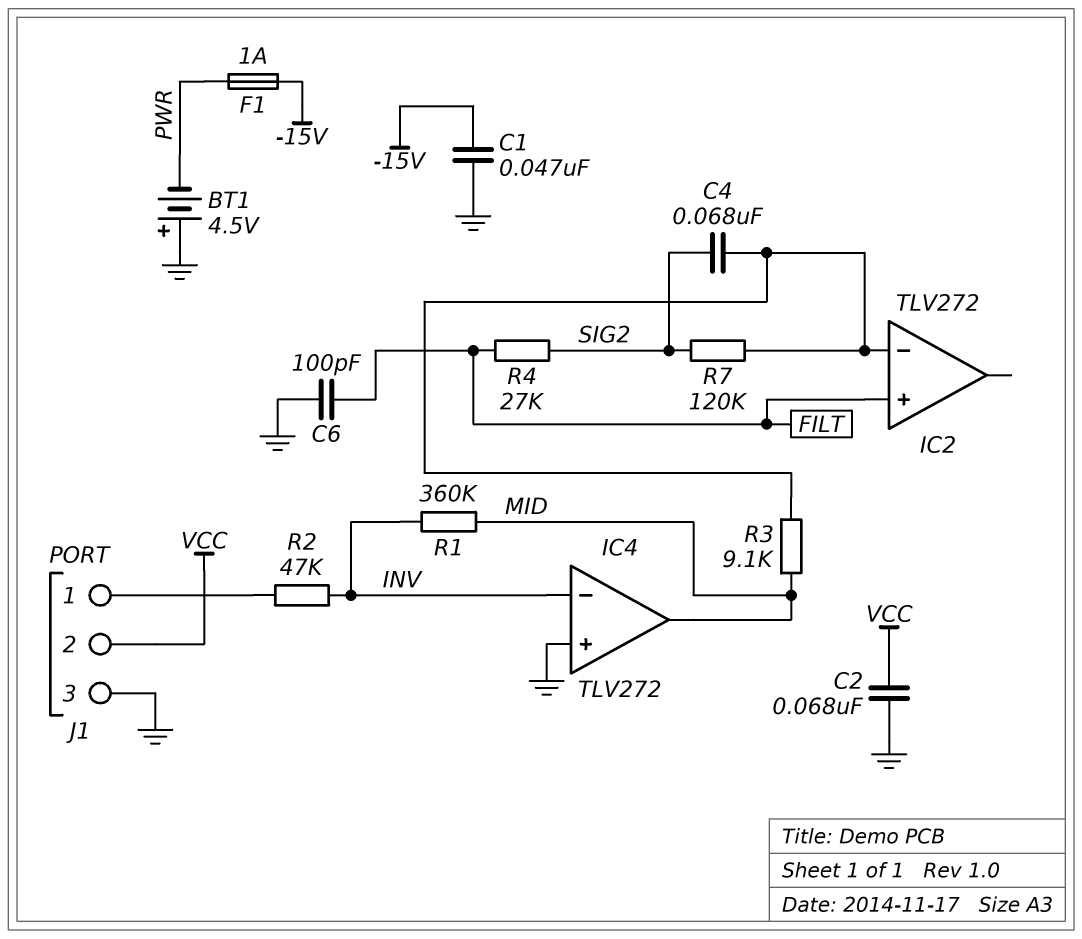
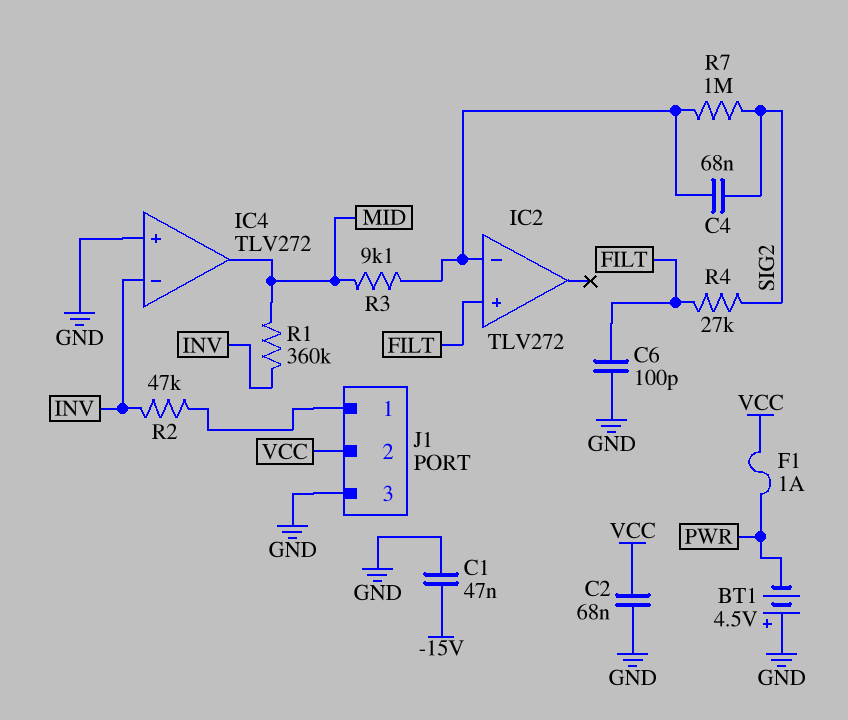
F1: 1A (-15V, PWR) -> 1A (PWR, VCC)
R7: 120k (IC2/in-, SIG2) -> 1M (IC2/in-, SIG2)

